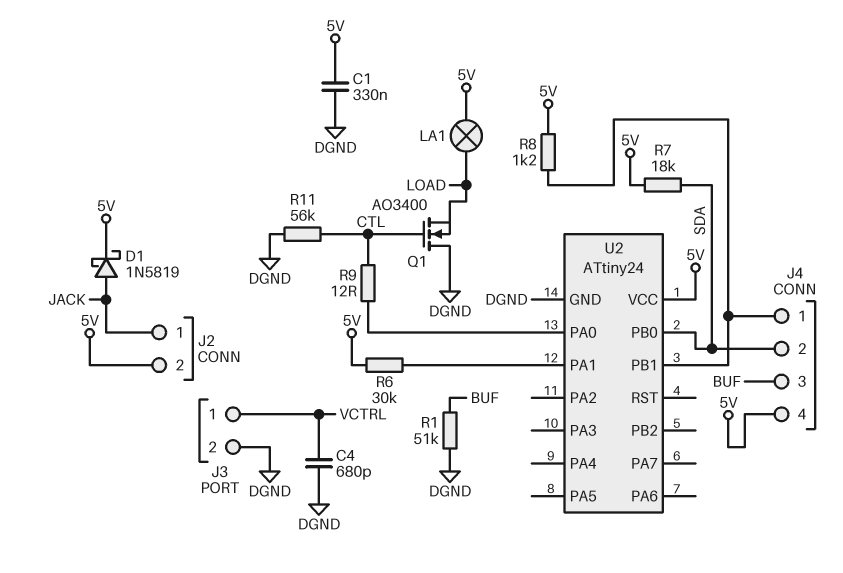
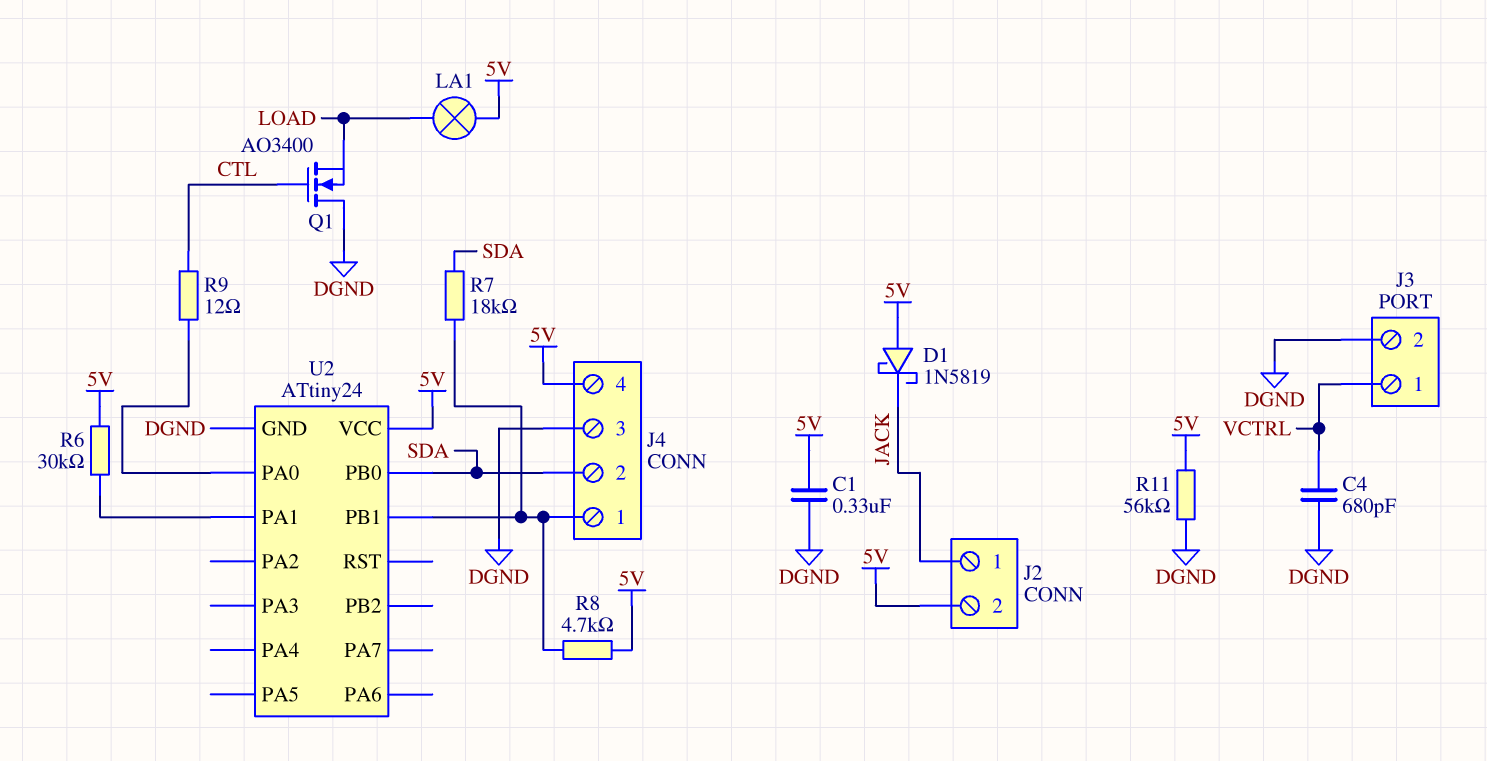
D1: schottky 1N5819 (A JACK, K 5V) -> schottky 1N5819 (A 5V, K JACK)
J4 pin 3: BUF -> DGND
R1: 51k (BUF, DGND) -> none
R7: 18k (5V, SDA) -> 18k (J4/1, SDA)
R8: 1.2k (5V, J4/1) -> 4.7k (5V, J4/1)
R11: 56k (CTL, DGND) -> 56k (5V, DGND)

